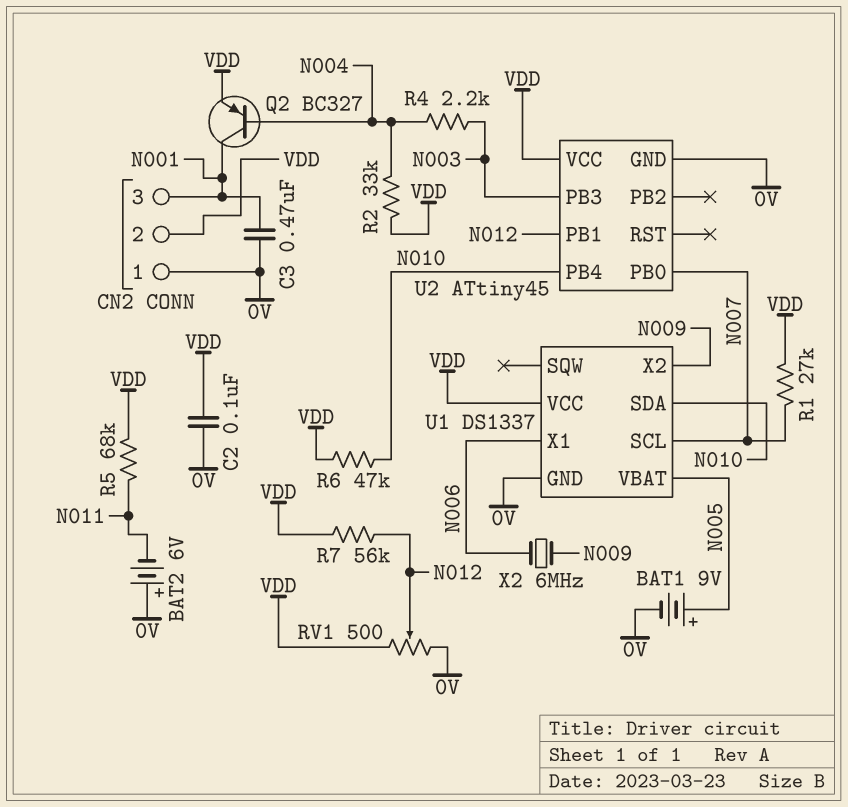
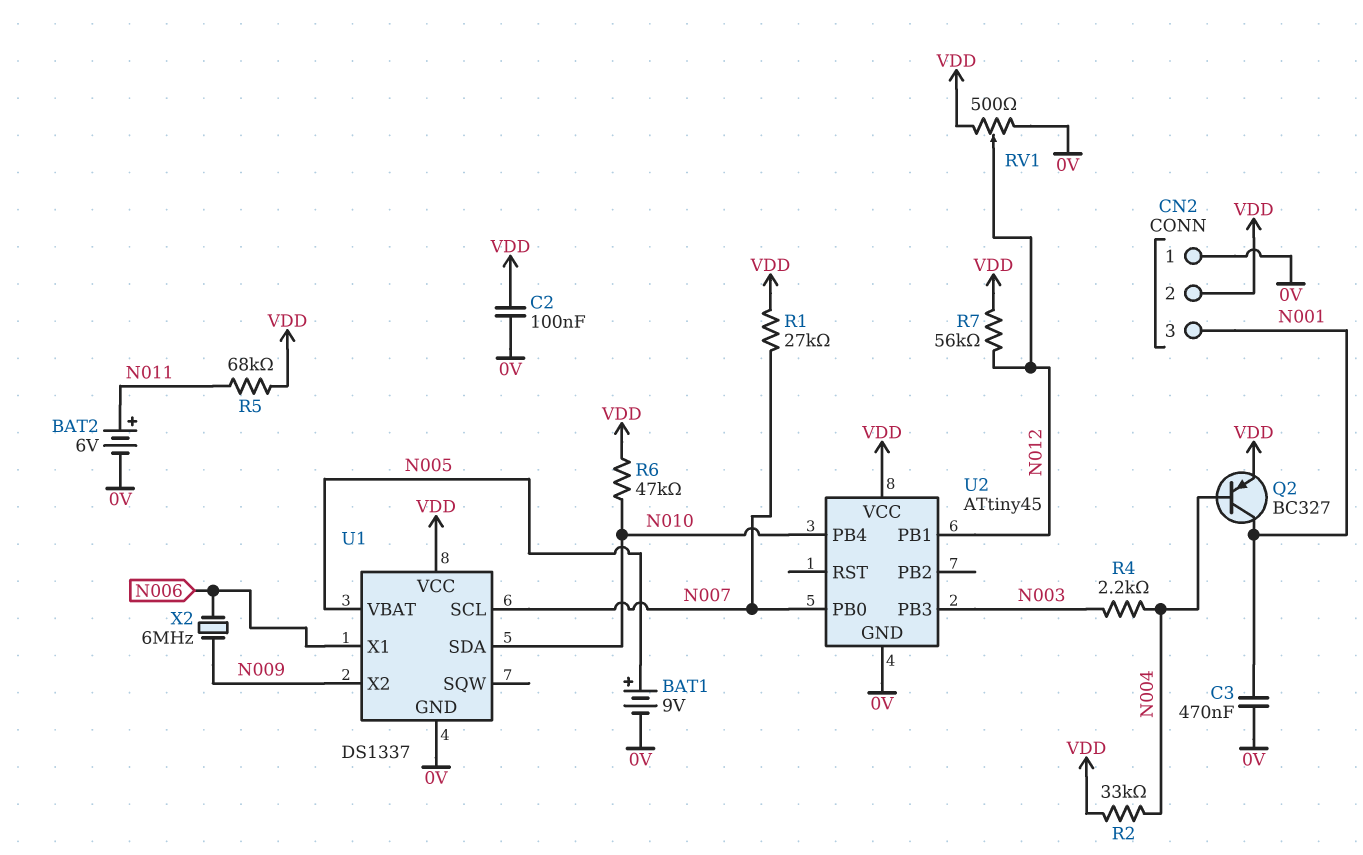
BAT2: 6V (plus 0V, minus N011) -> 6V (plus N011, minus 0V)

